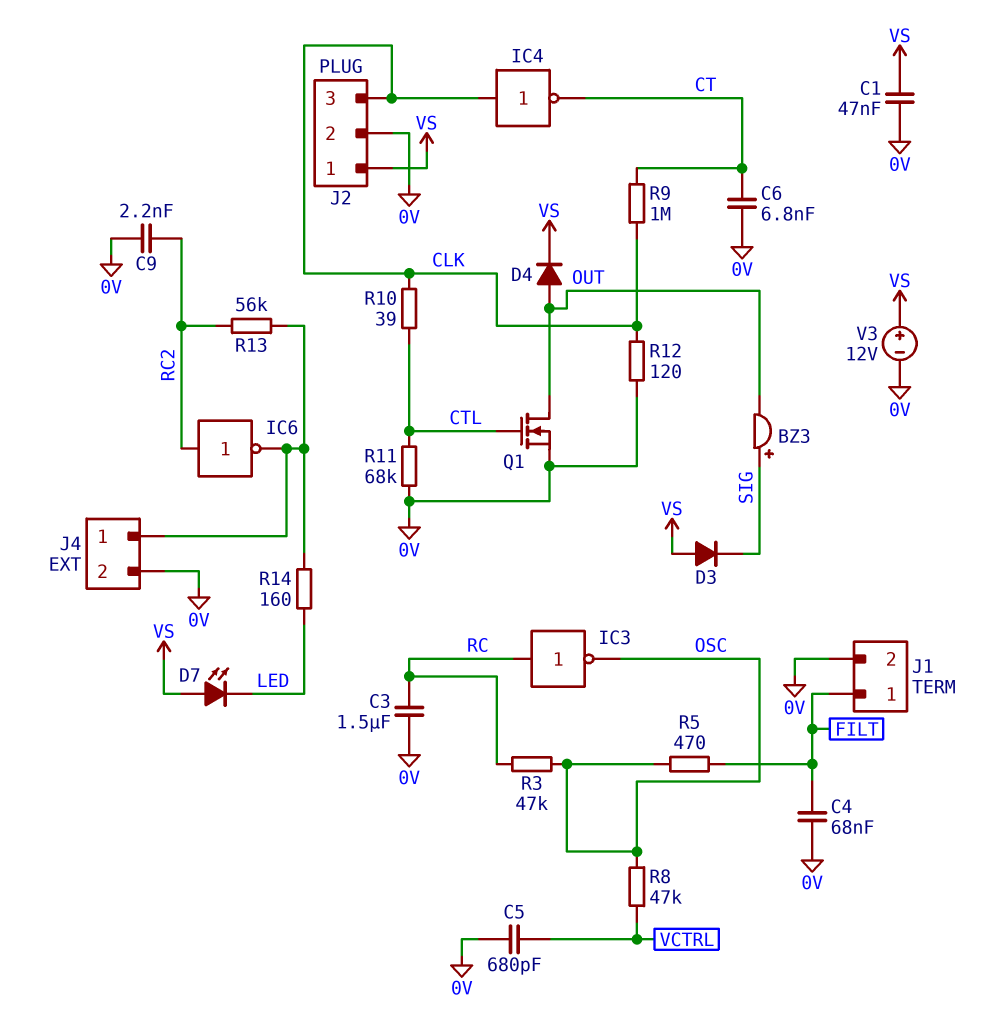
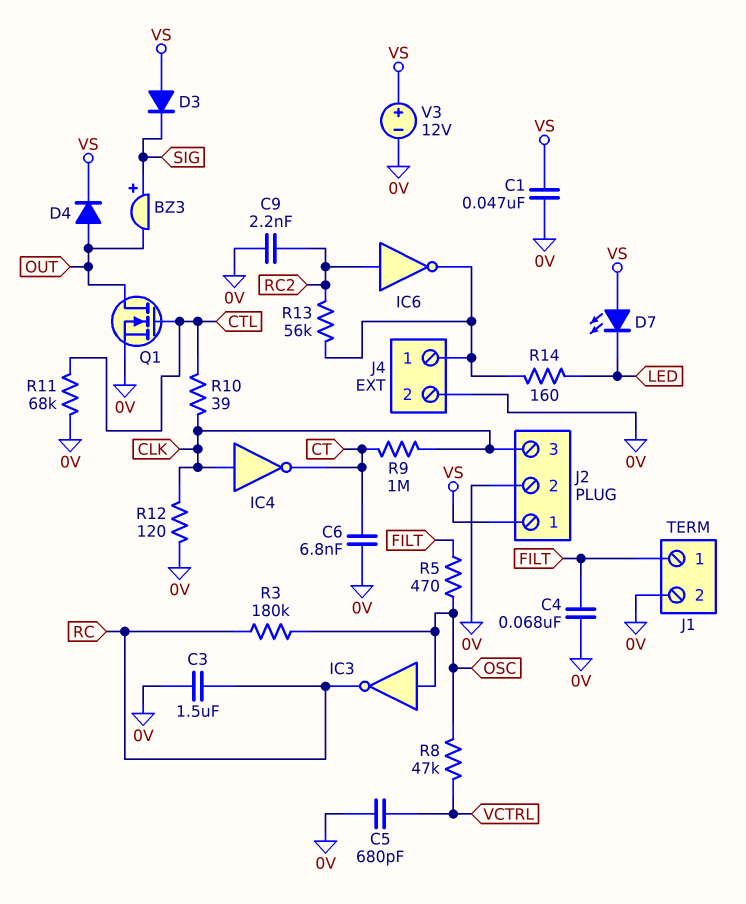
IC3: NOT (in RC, out OSC) -> NOT (in OSC, out RC)
R3: 47k (OSC, RC) -> 180k (OSC, RC)

